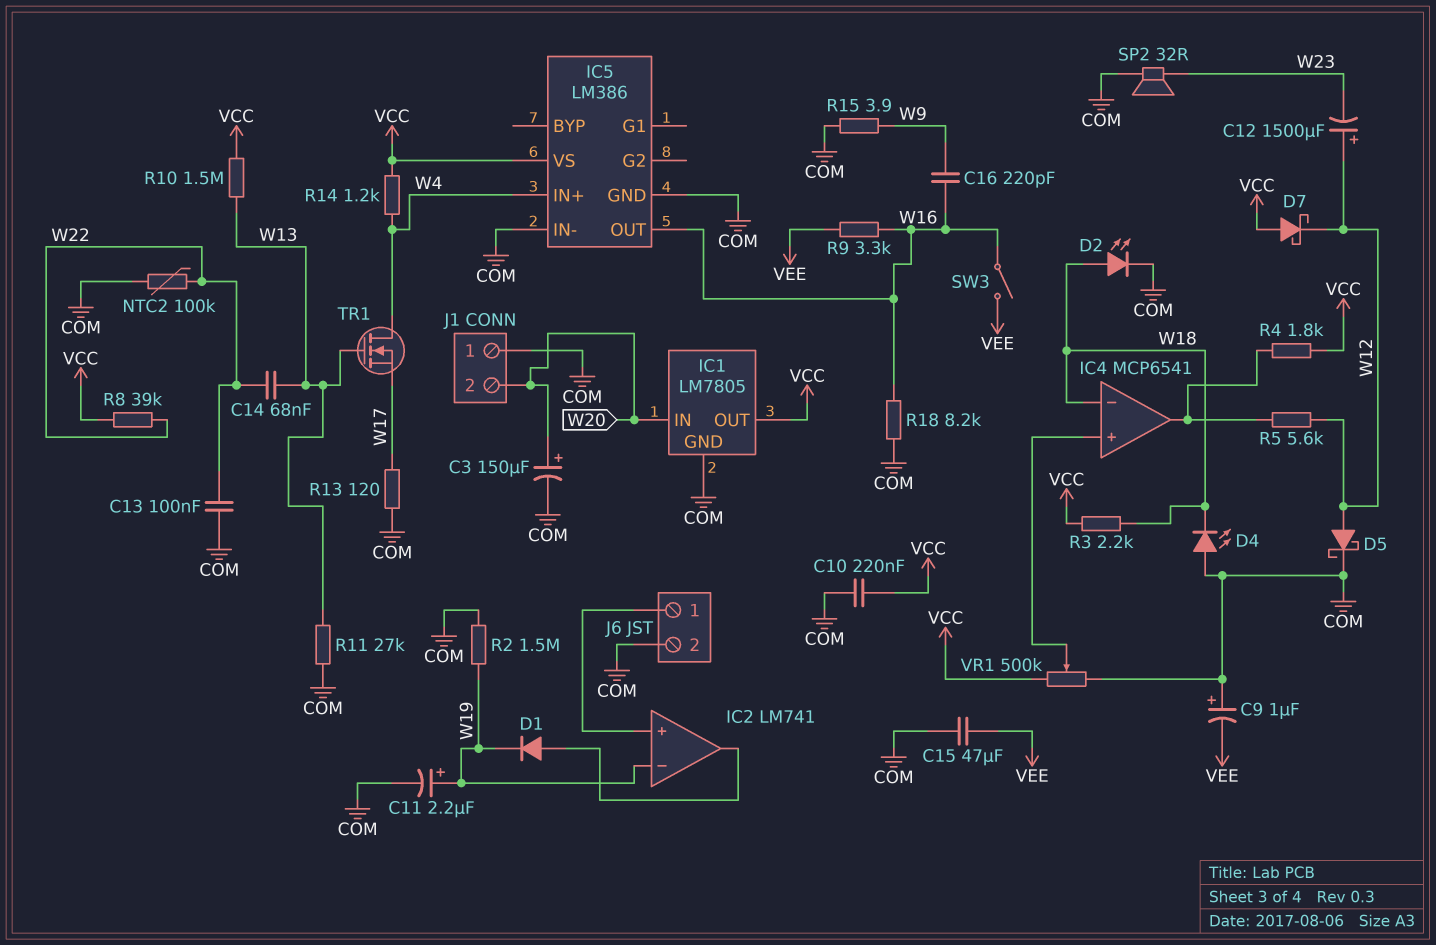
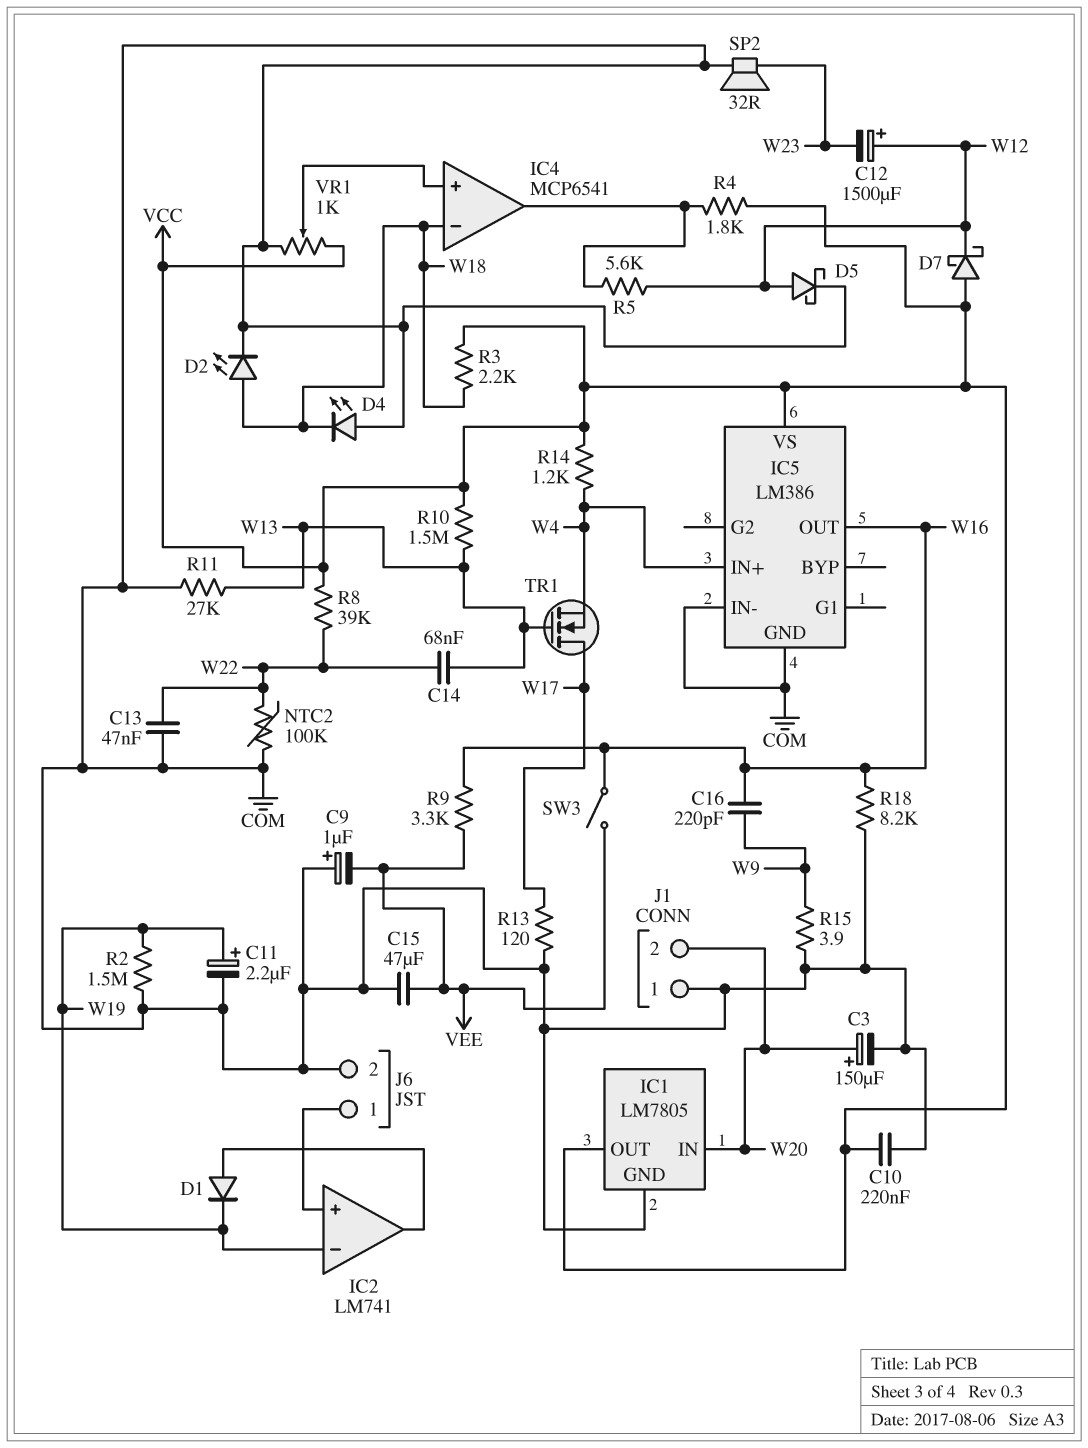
C13: 100nF (COM, W22) -> 47nF (COM, W22)
TR1: NMOS (G W13, D W4, S W17) -> NMOS (G W13, D W17, S W4)
VR1: 500k (COM, VCC, wiper IC4/in+) -> 1k (COM, VCC, wiper IC4/in+)

